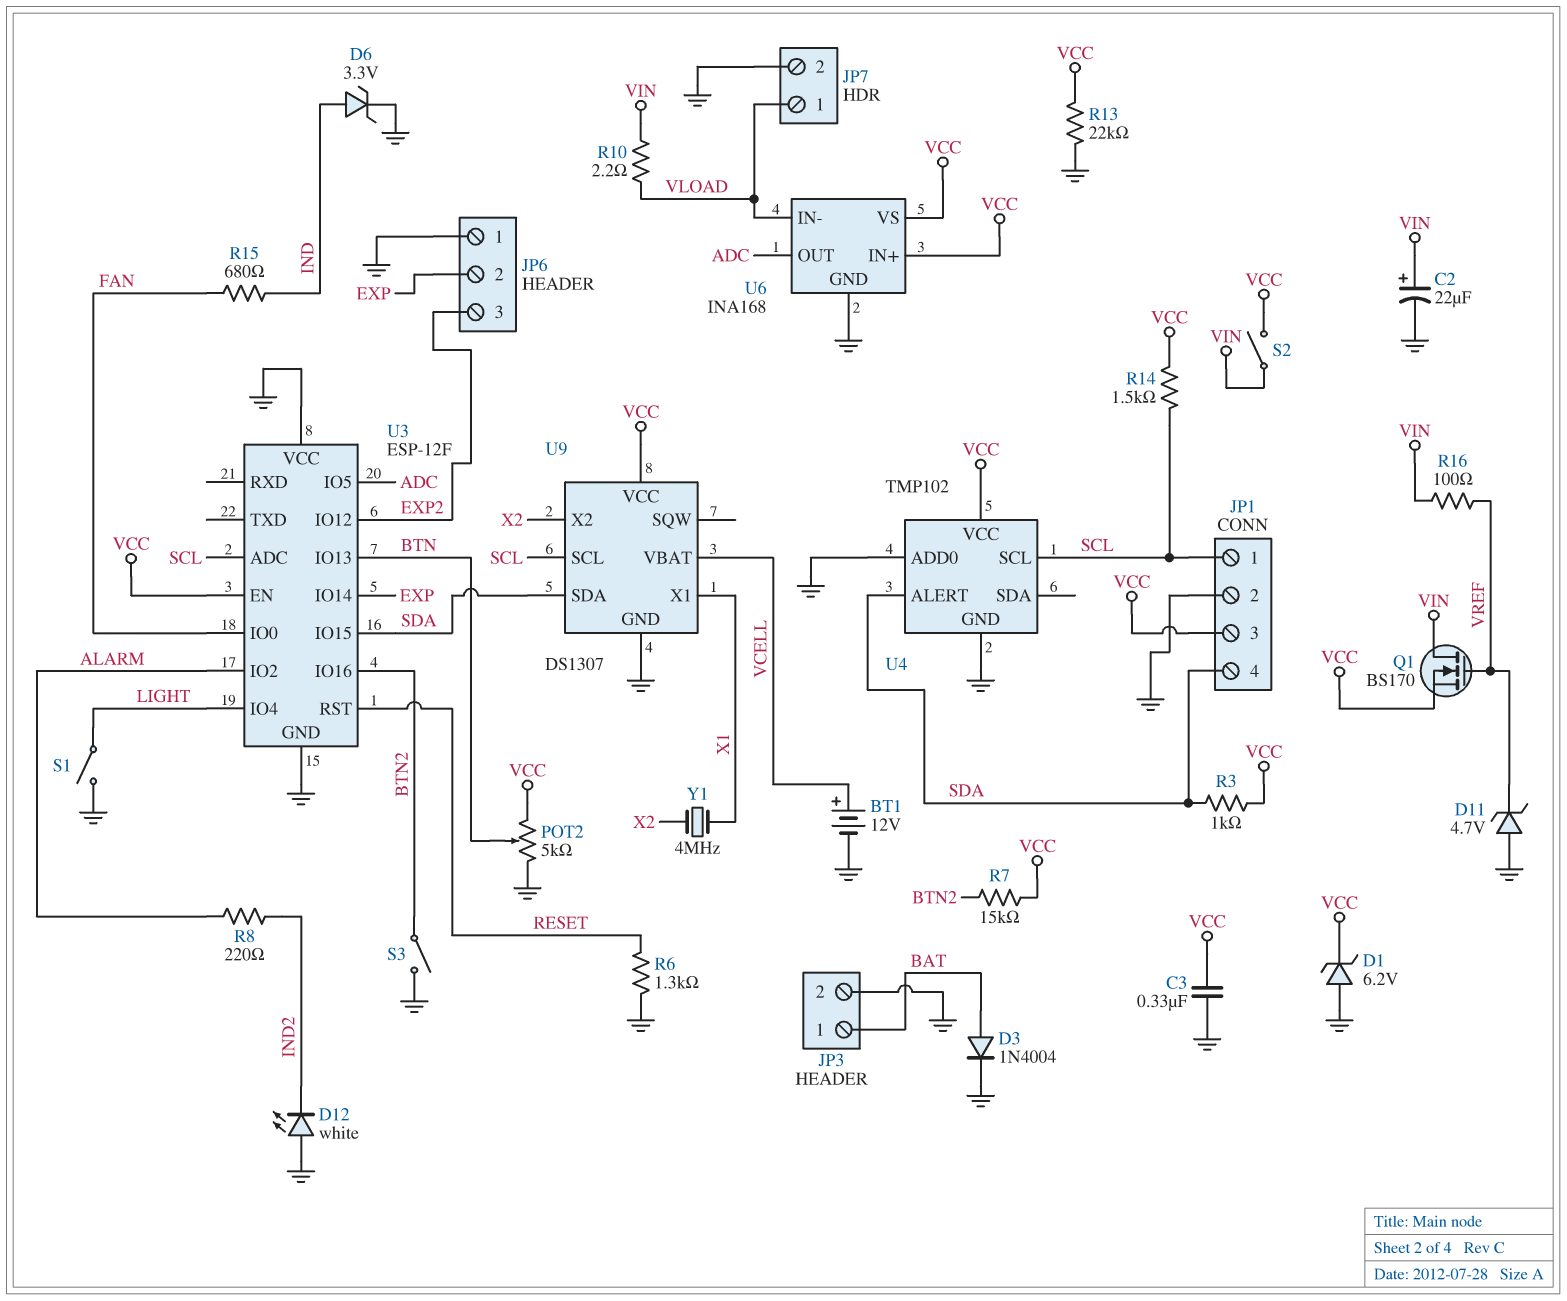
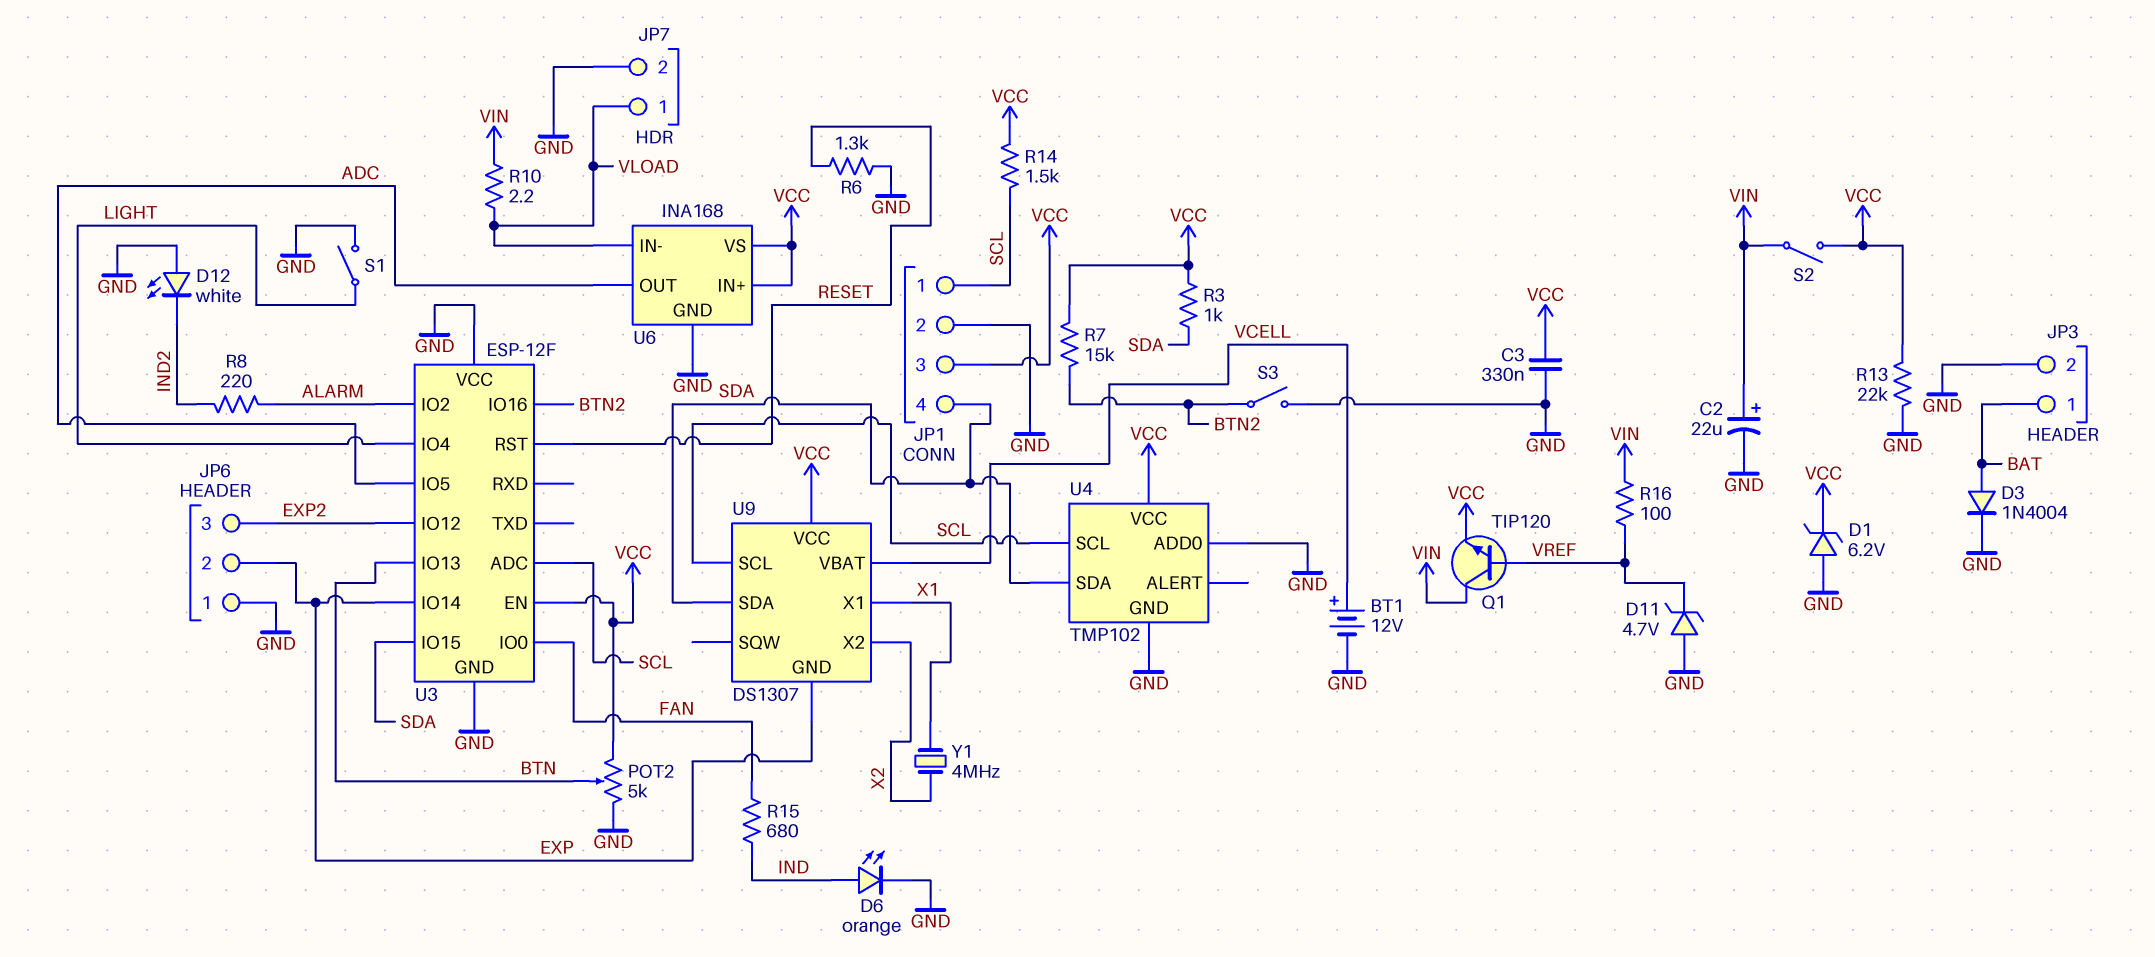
D6: zener 3.3V (A IND, K GND) -> LED orange (A IND, K GND)
Q1: NMOS BS170 (G VREF, D VIN, S VCC) -> NPN TIP120 (B VREF, C VIN, E VCC)
U4 pin ALERT: SDA -> none
U4 pin SDA: none -> SDA
U9 pin GND: GND -> EXP

